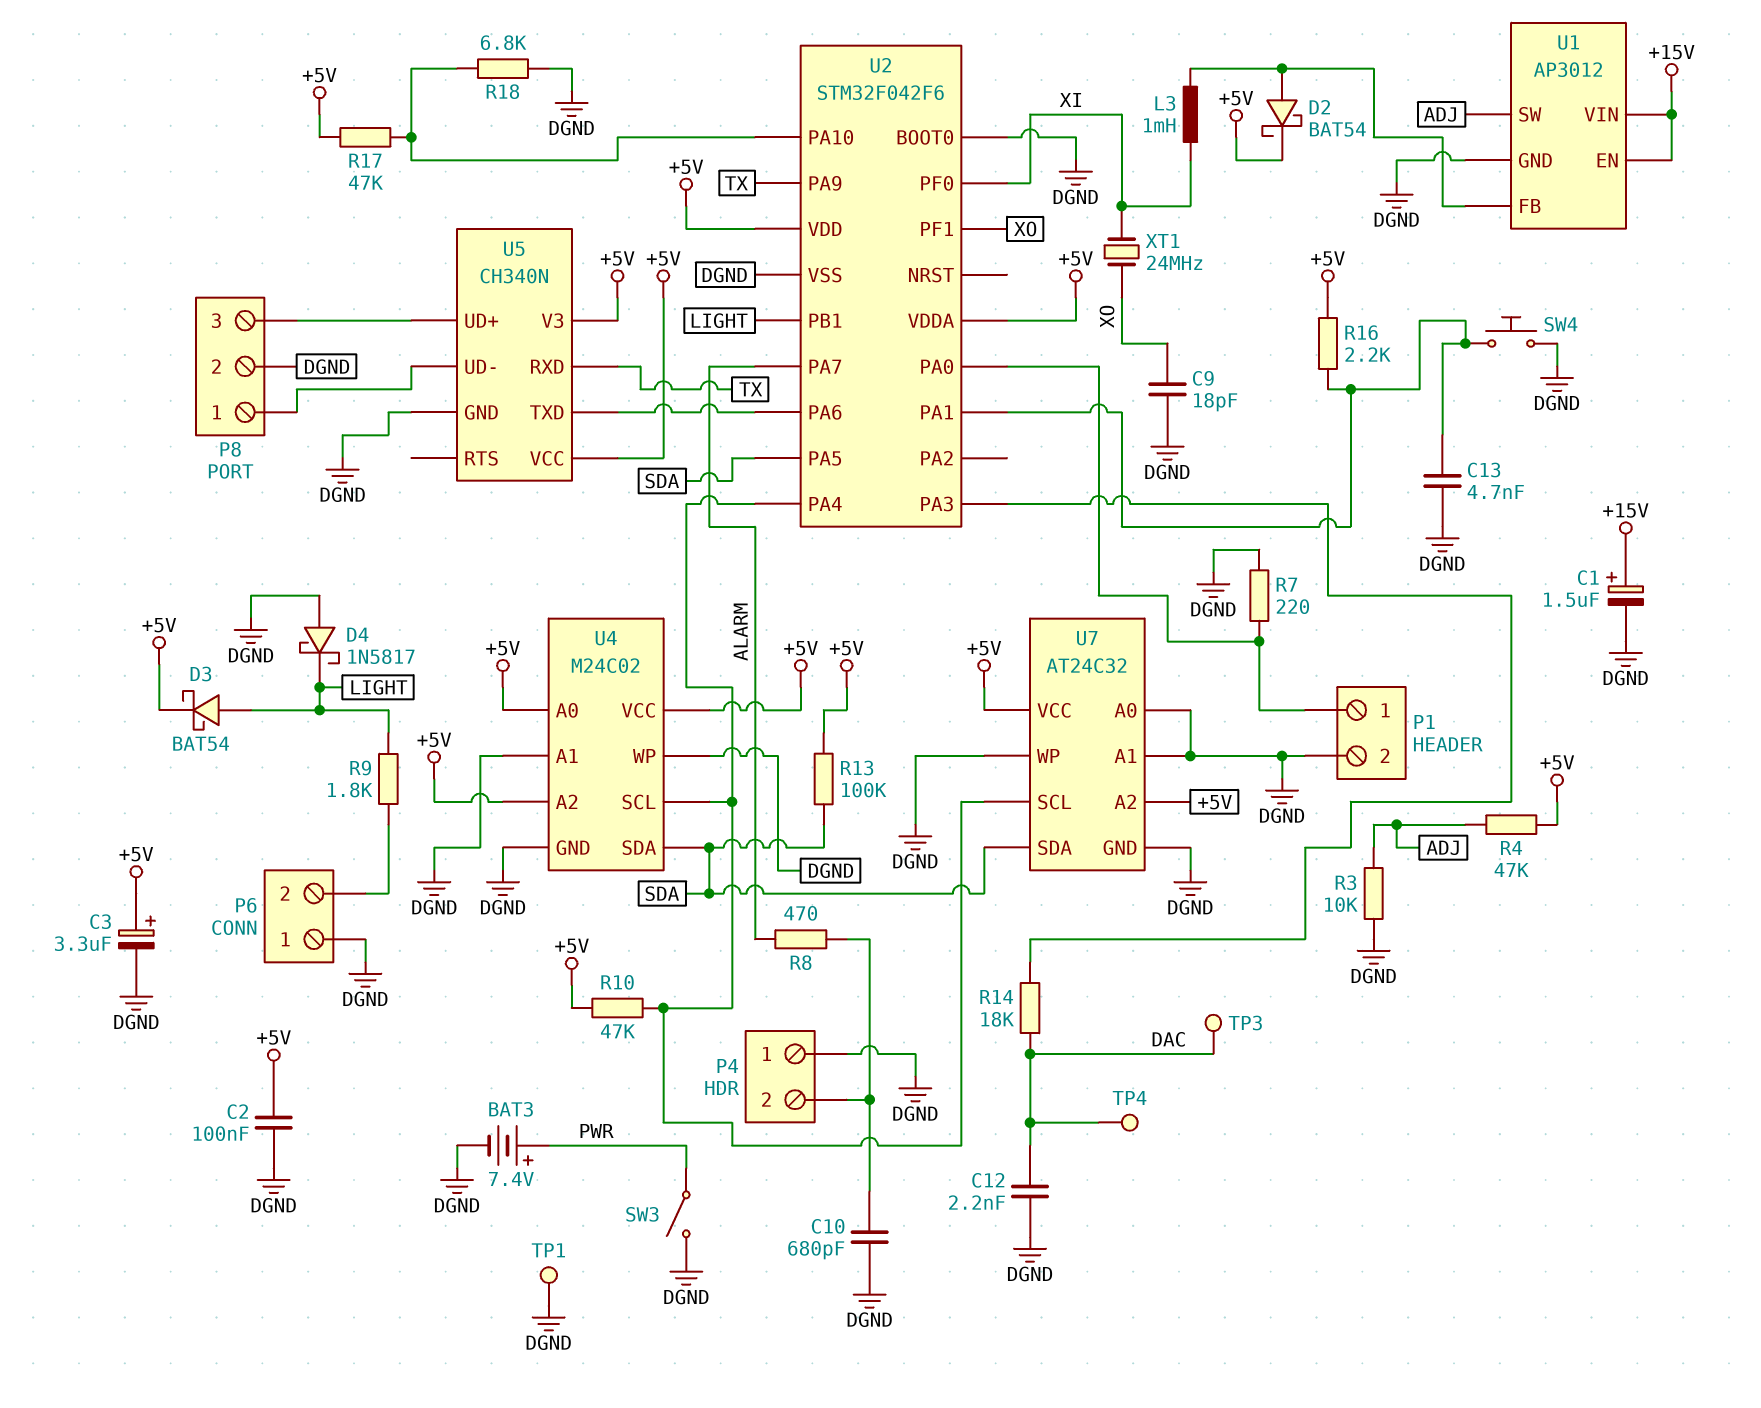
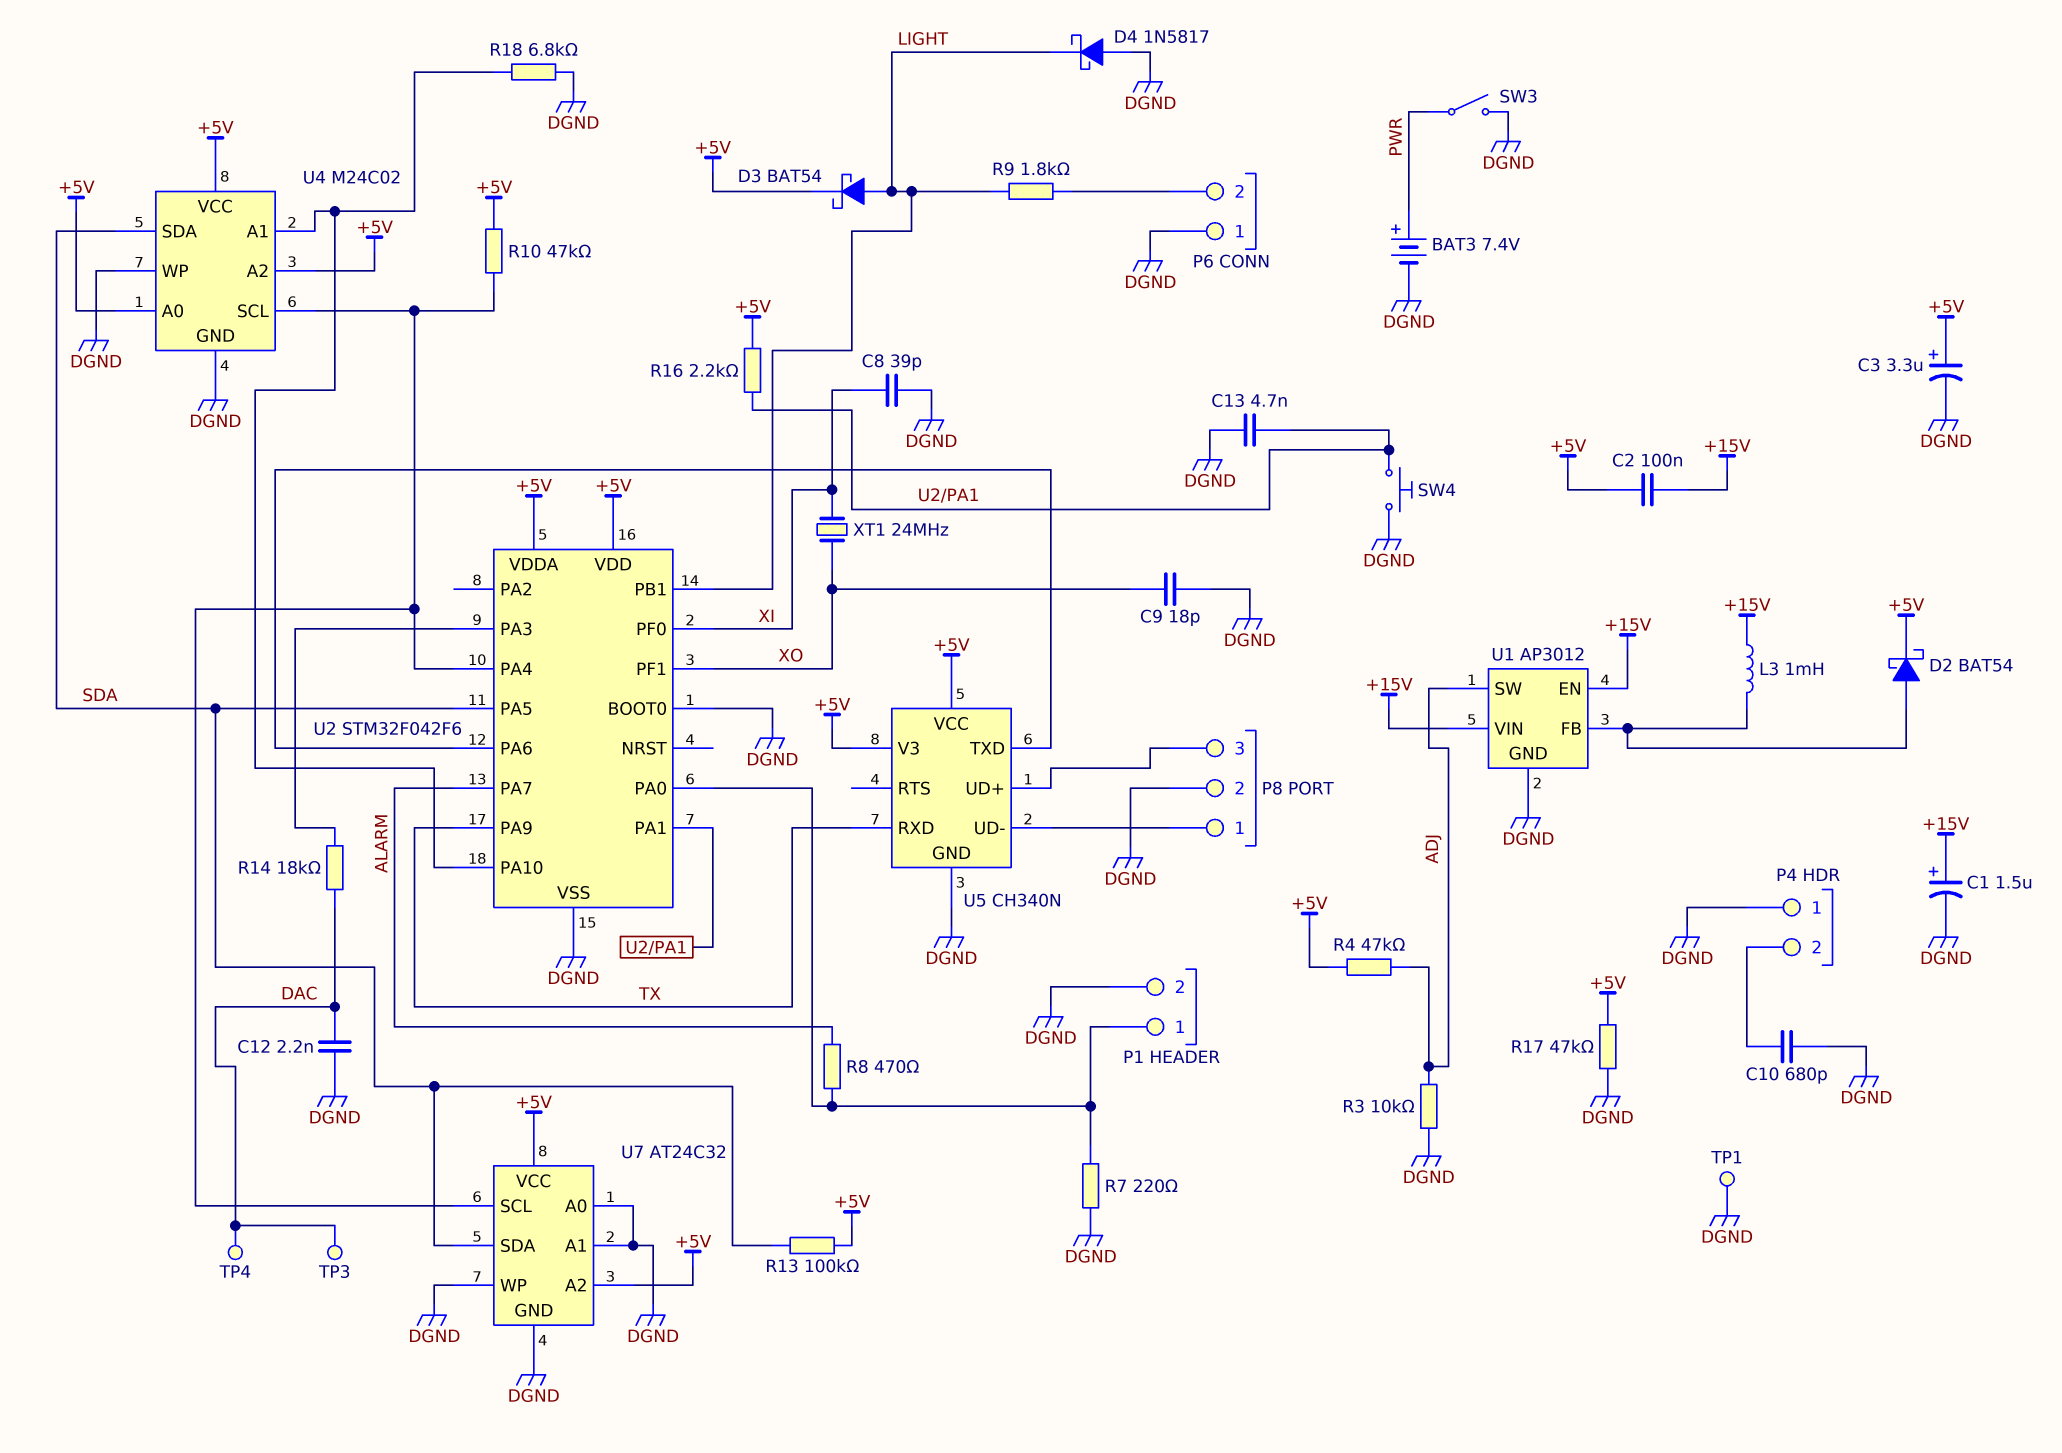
C2: 100nF (+5V, DGND) -> 100nF (+5V, +15V)
C8: none -> 39pF (DGND, XI)
L3: 1mH (U1/FB, XI) -> 1mH (+15V, U1/FB)
R8: 470 (ALARM, P4/2) -> 470 (ALARM, P1/1)
R17: 47k (+5V, U2/PA10) -> 47k (+5V, DGND)
U4 pin A1: DGND -> U2/PA10

